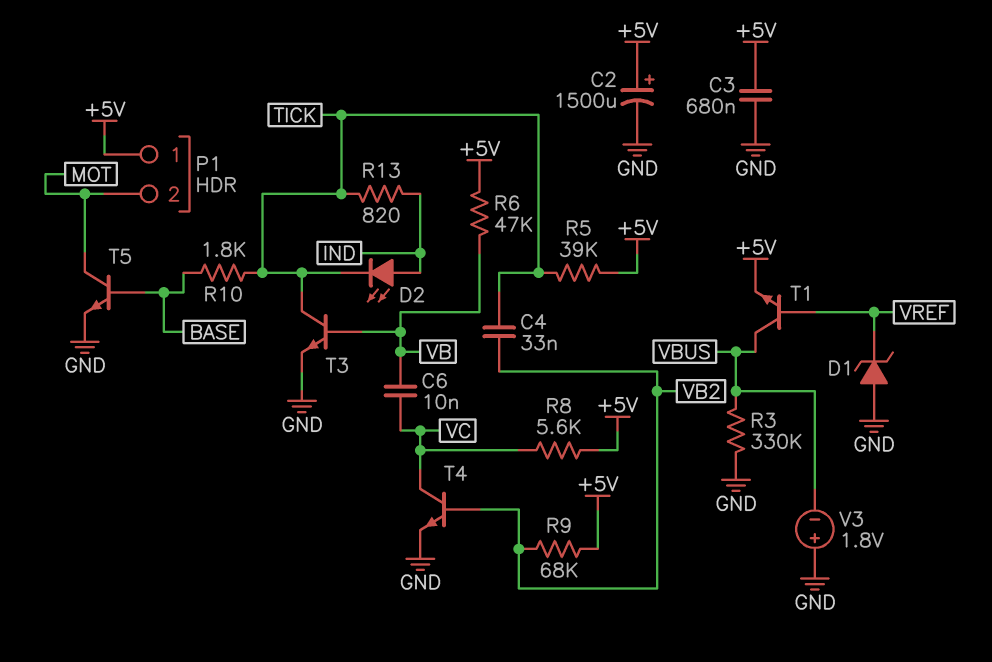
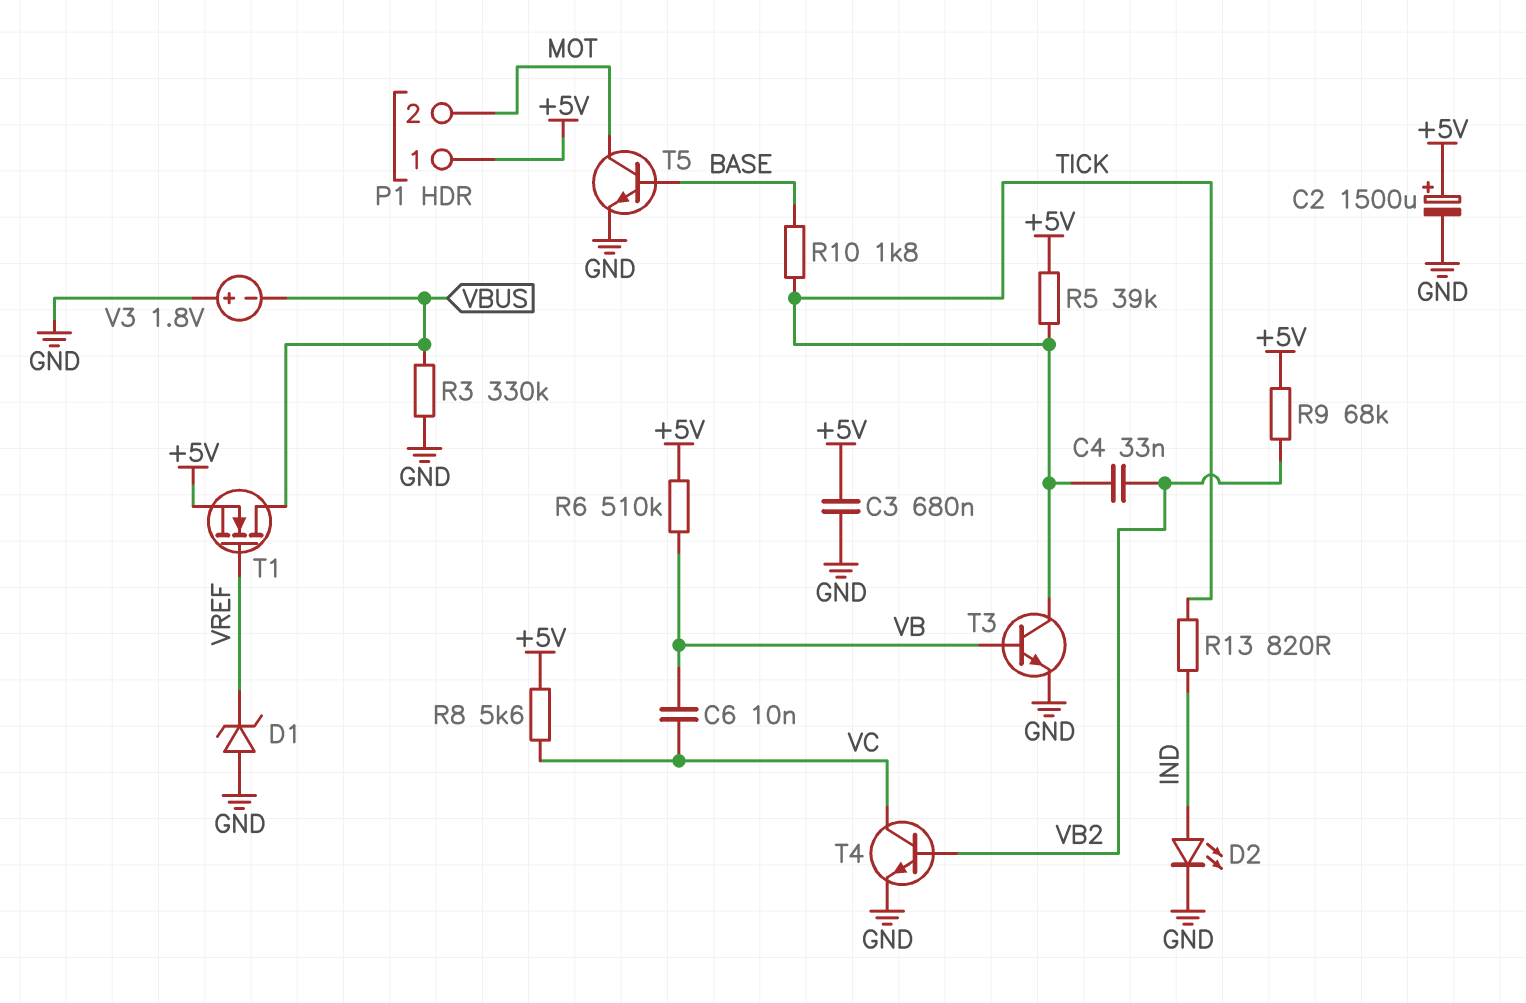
D2: LED (A IND, K TICK) -> LED (A IND, K GND)
R6: 47k (+5V, VB) -> 510k (+5V, VB)
T1: NPN (B VREF, C VBUS, E +5V) -> NMOS (G VREF, D VBUS, S +5V)

